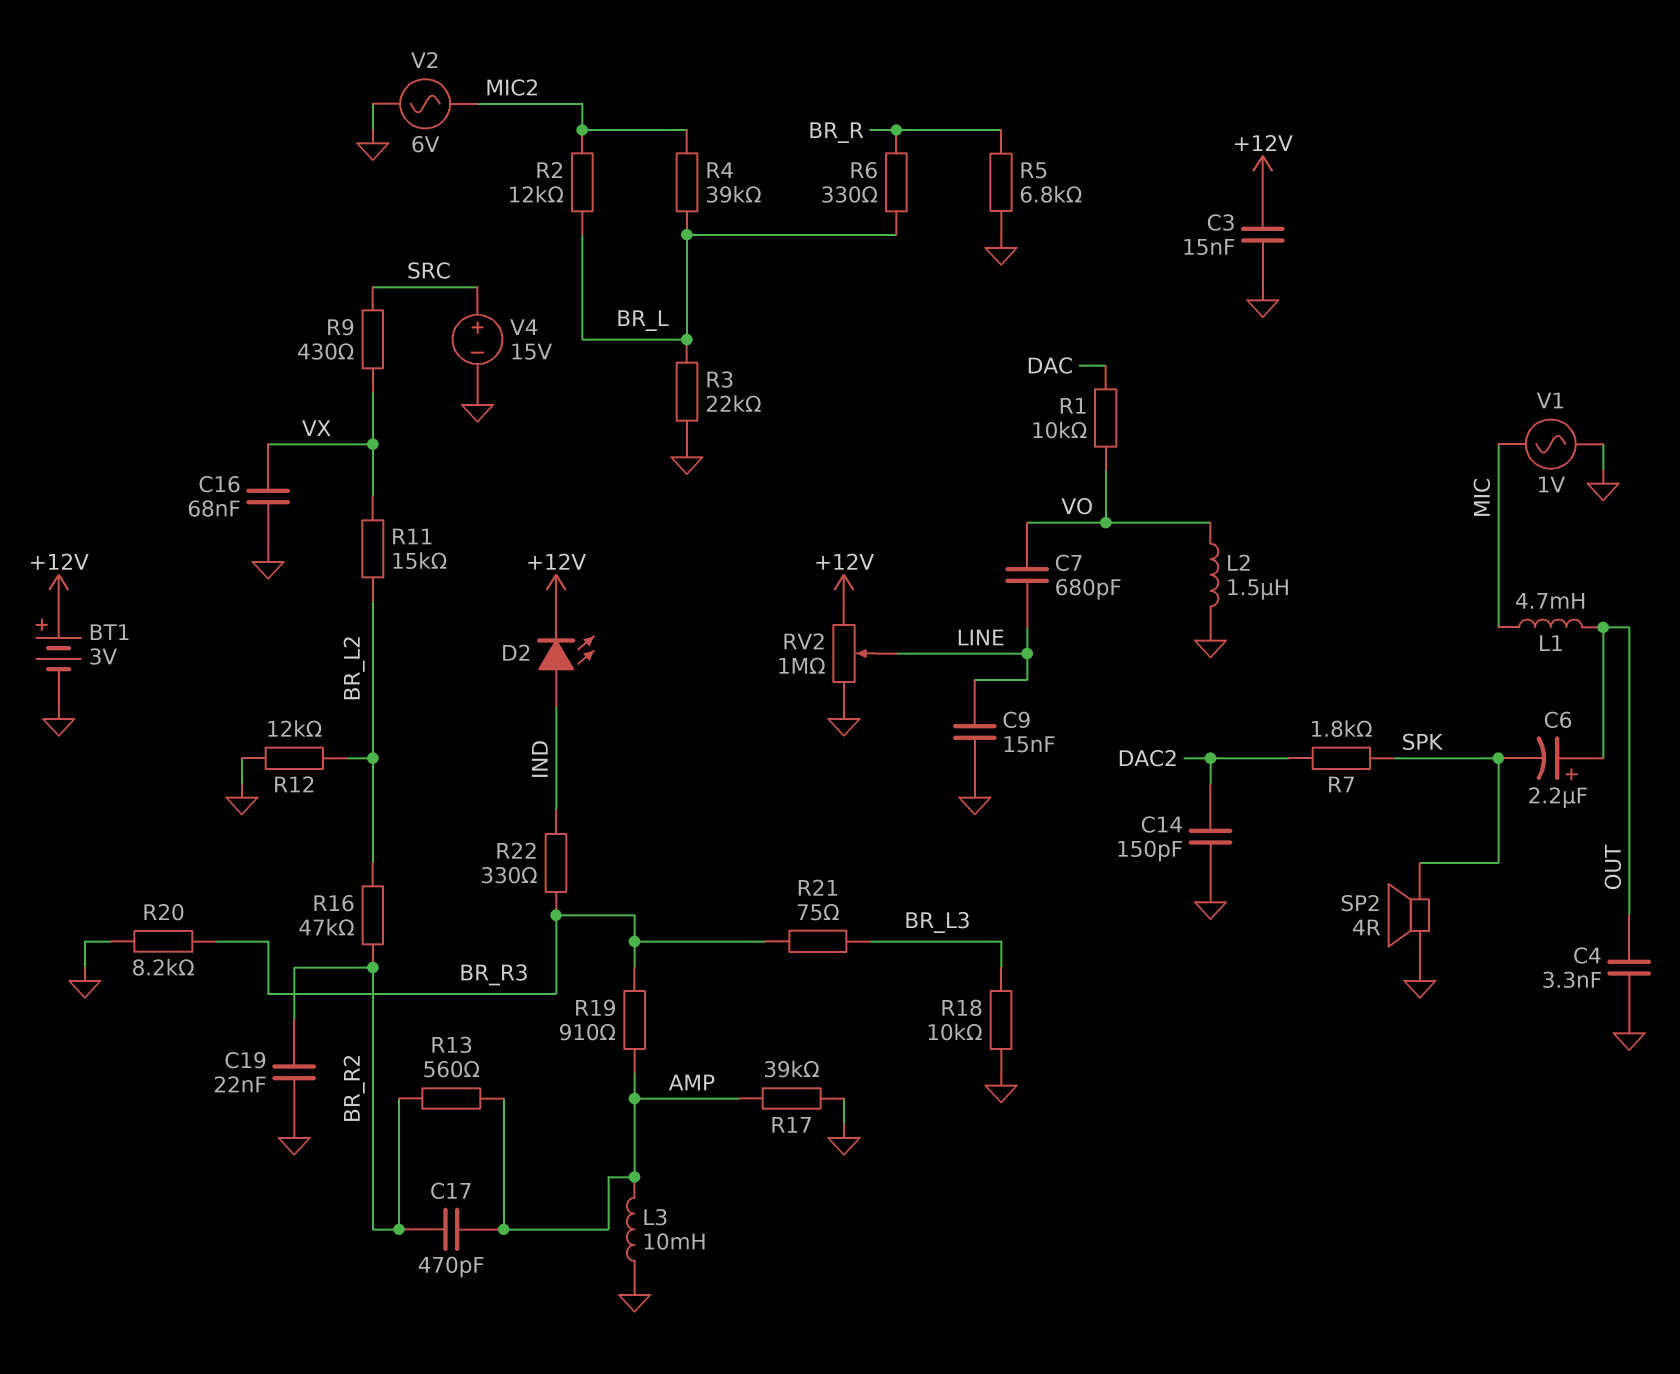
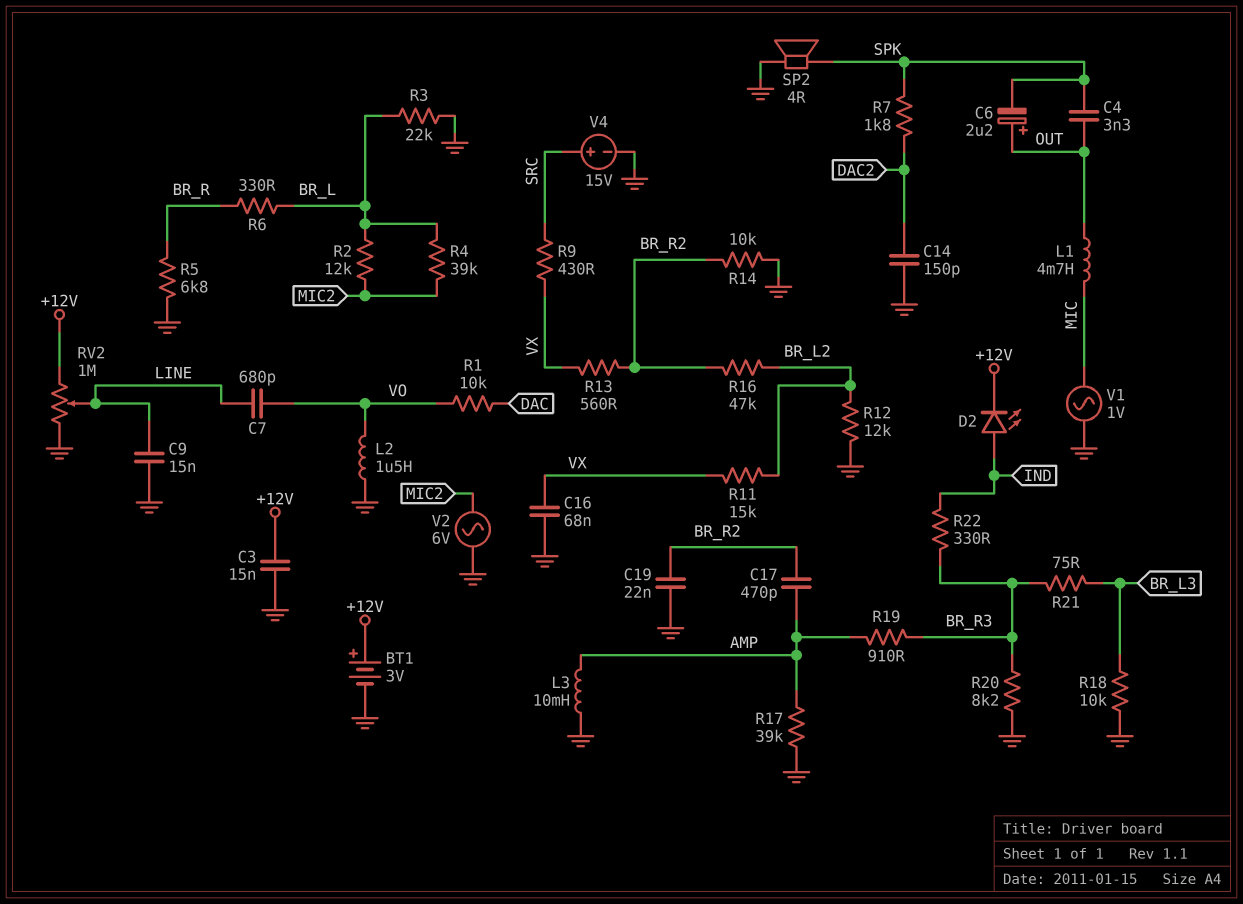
C4: 3.3nF (GND, OUT) -> 3.3nF (OUT, SPK)
R13: 560 (AMP, BR_R2) -> 560 (BR_R2, VX)
R14: none -> 10k (BR_R2, GND)

